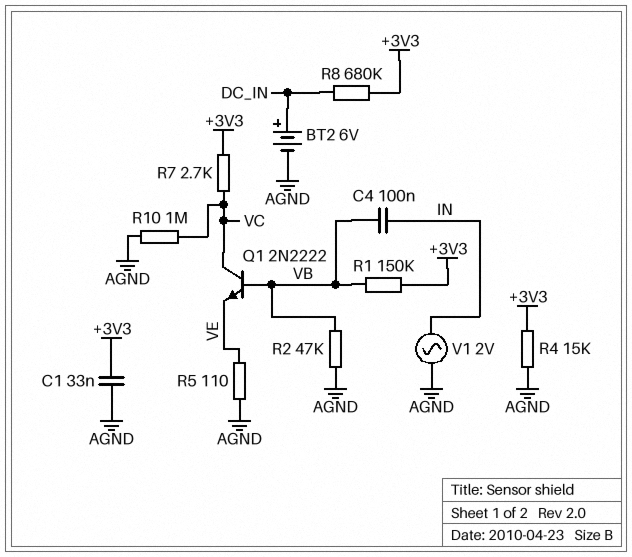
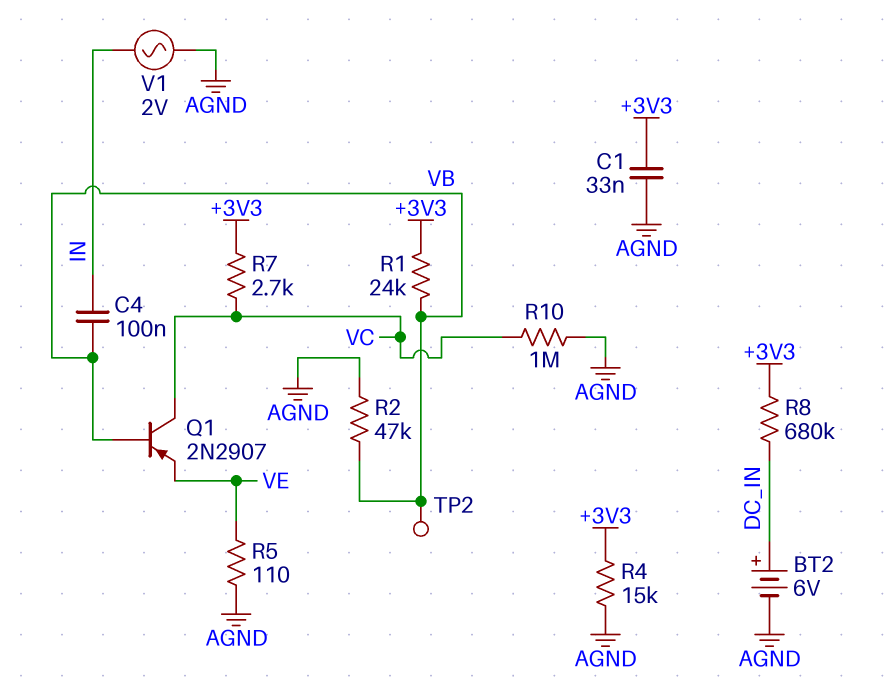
Q1: NPN 2N2222 (B VB, C VC, E VE) -> PNP 2N2907 (B VB, C VC, E VE)
R1: 150k (+3V3, VB) -> 24k (+3V3, VB)
TP2: none -> test point (VB)

